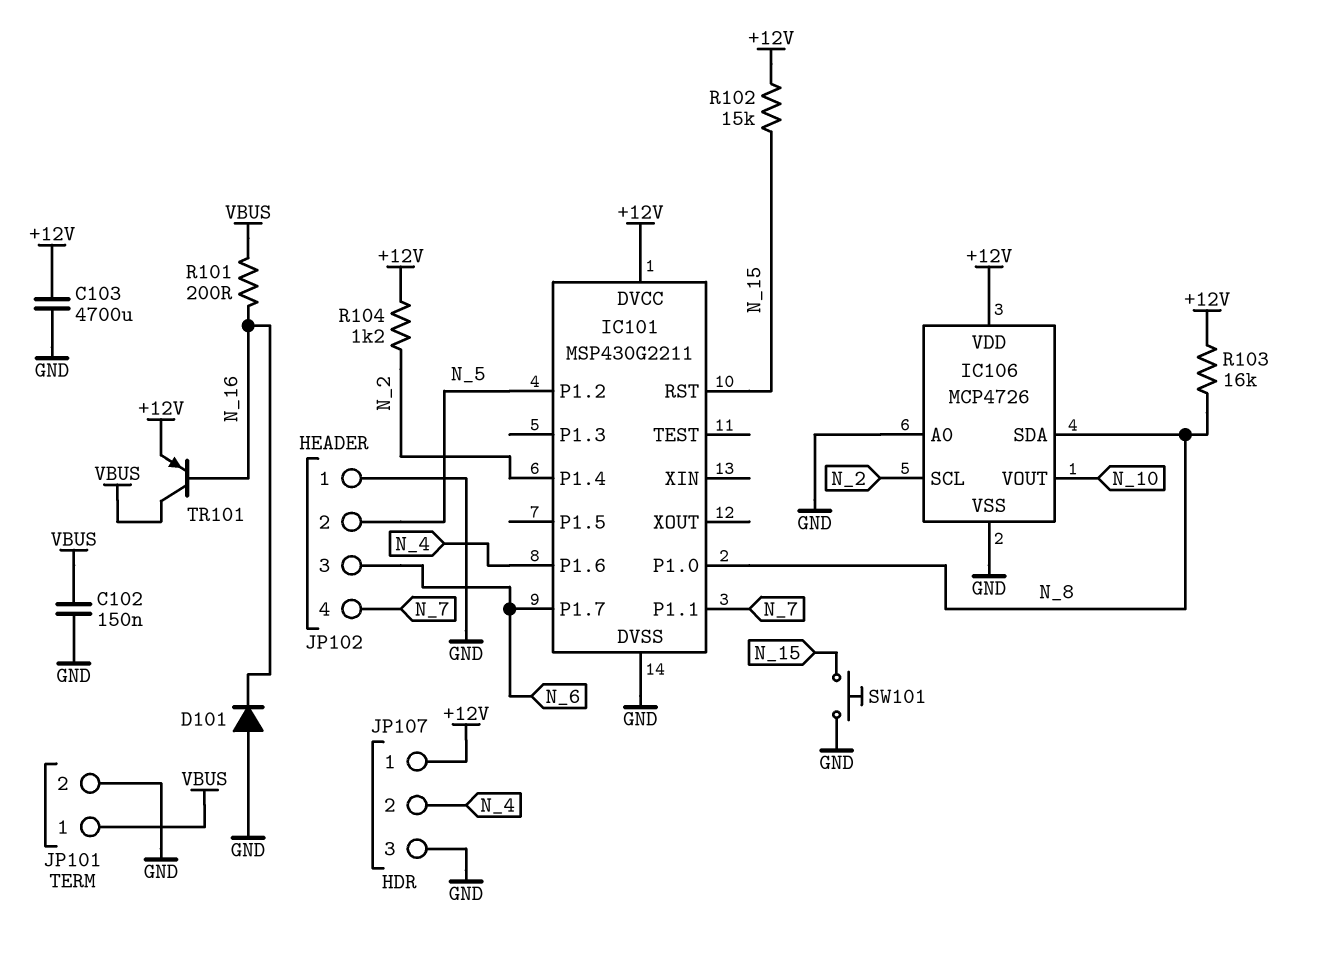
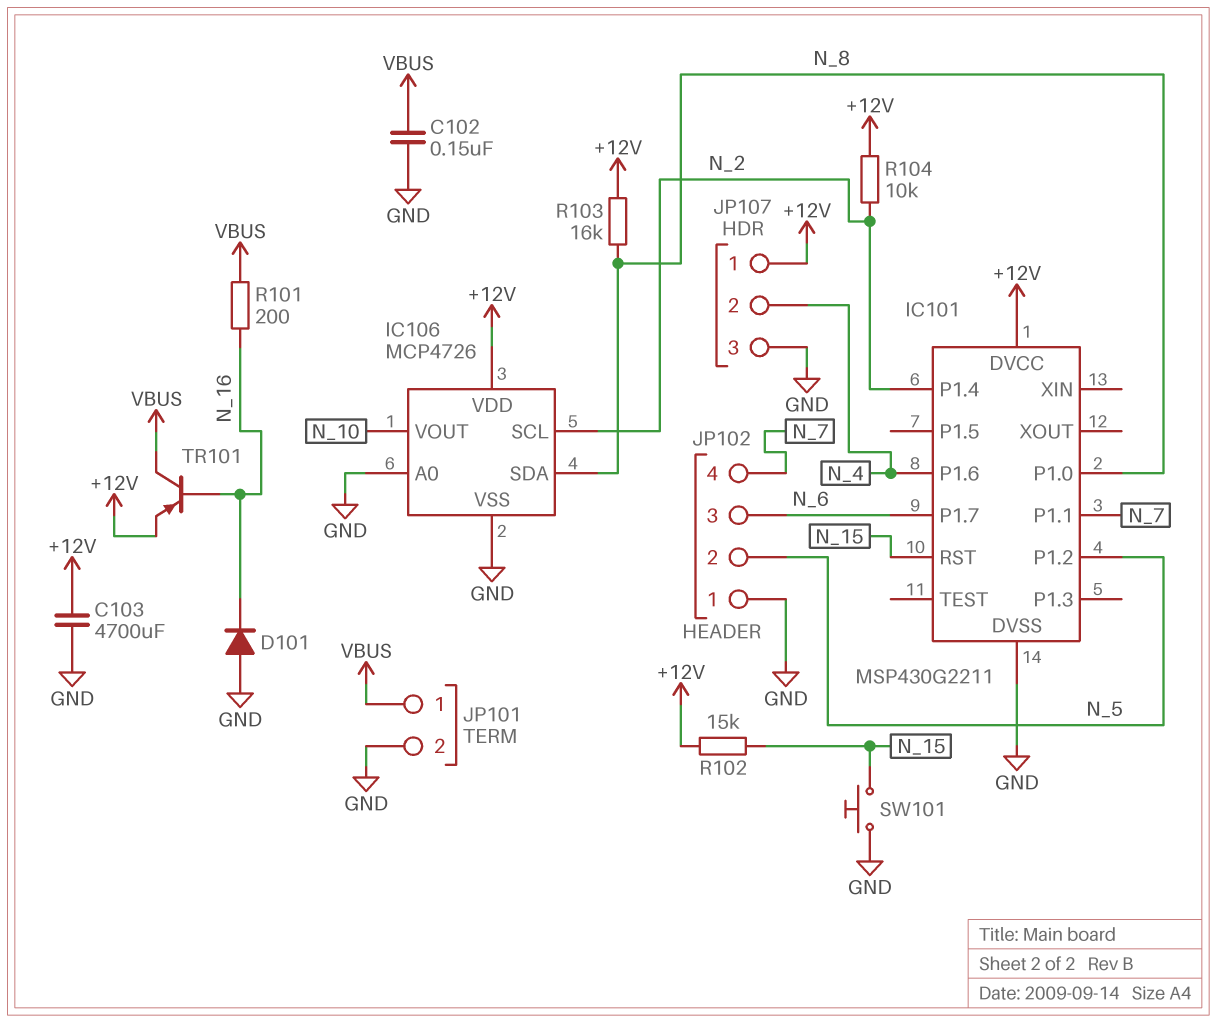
R104: 1.2k (+12V, N_2) -> 10k (+12V, N_2)

